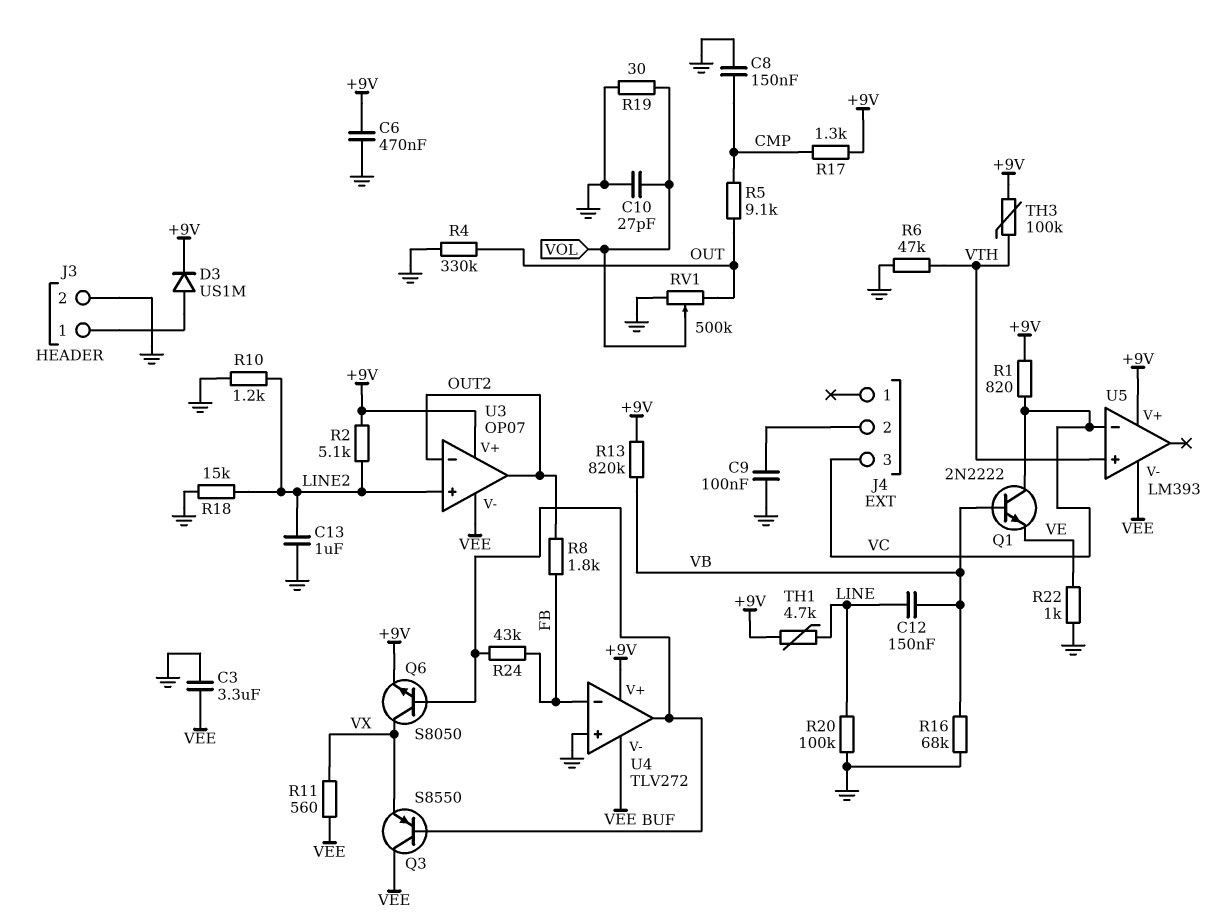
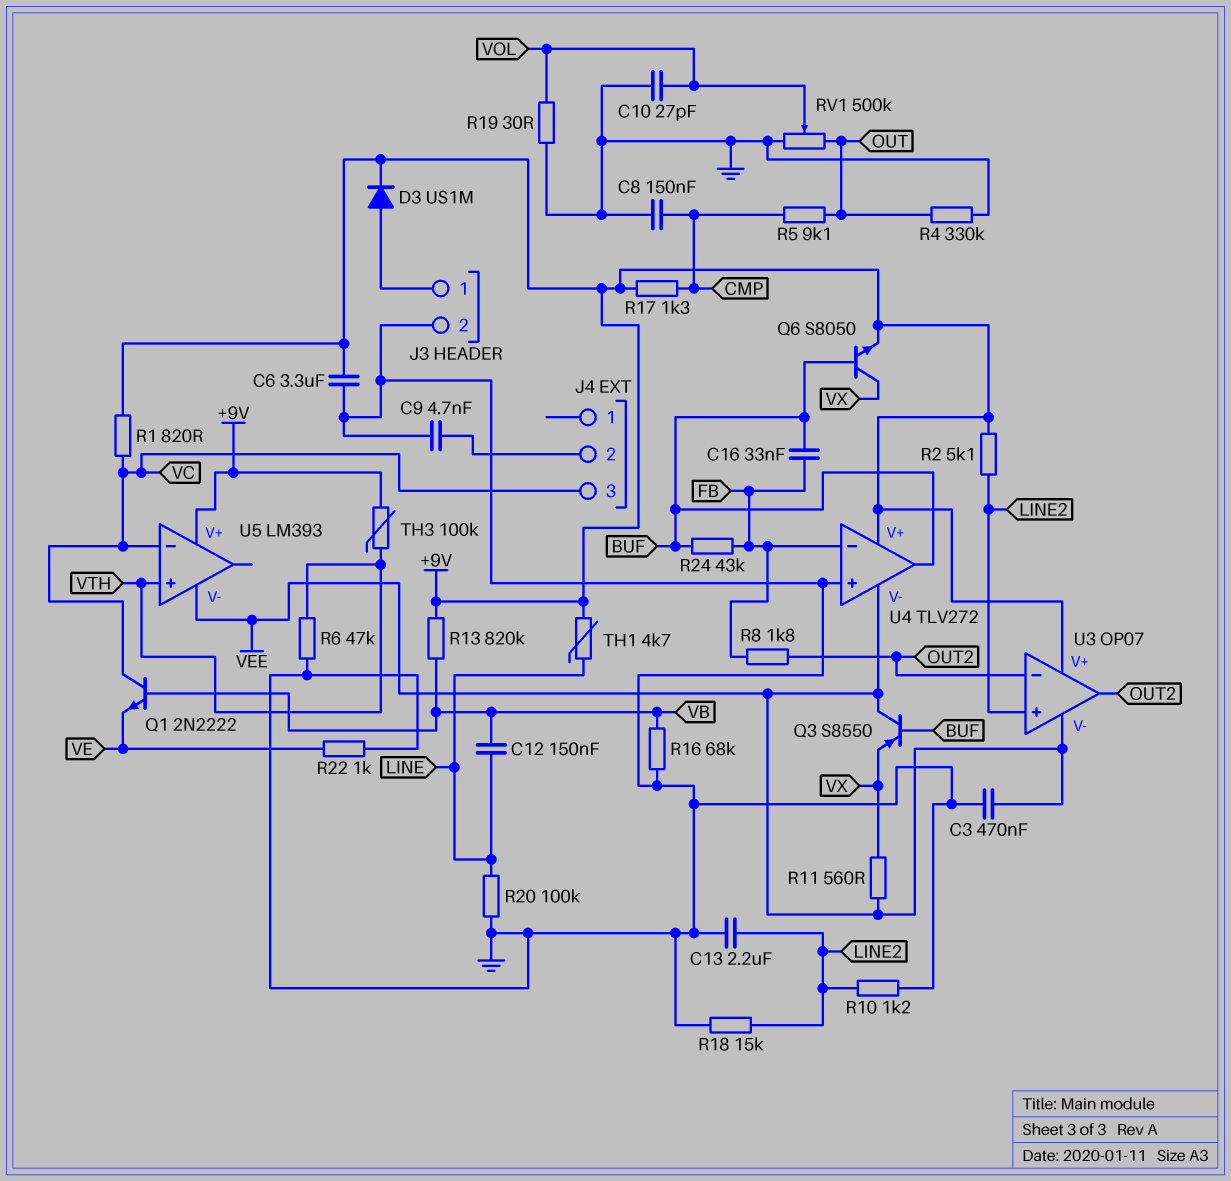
C3: 3.3uF (GND, VEE) -> 470nF (GND, VEE)
C6: 470nF (+9V, GND) -> 3.3uF (+9V, GND)
C9: 100nF (GND, J4/2) -> 4.7nF (GND, J4/2)
C13: 1uF (GND, LINE2) -> 2.2uF (GND, LINE2)
C16: none -> 33nF (BUF, FB)

